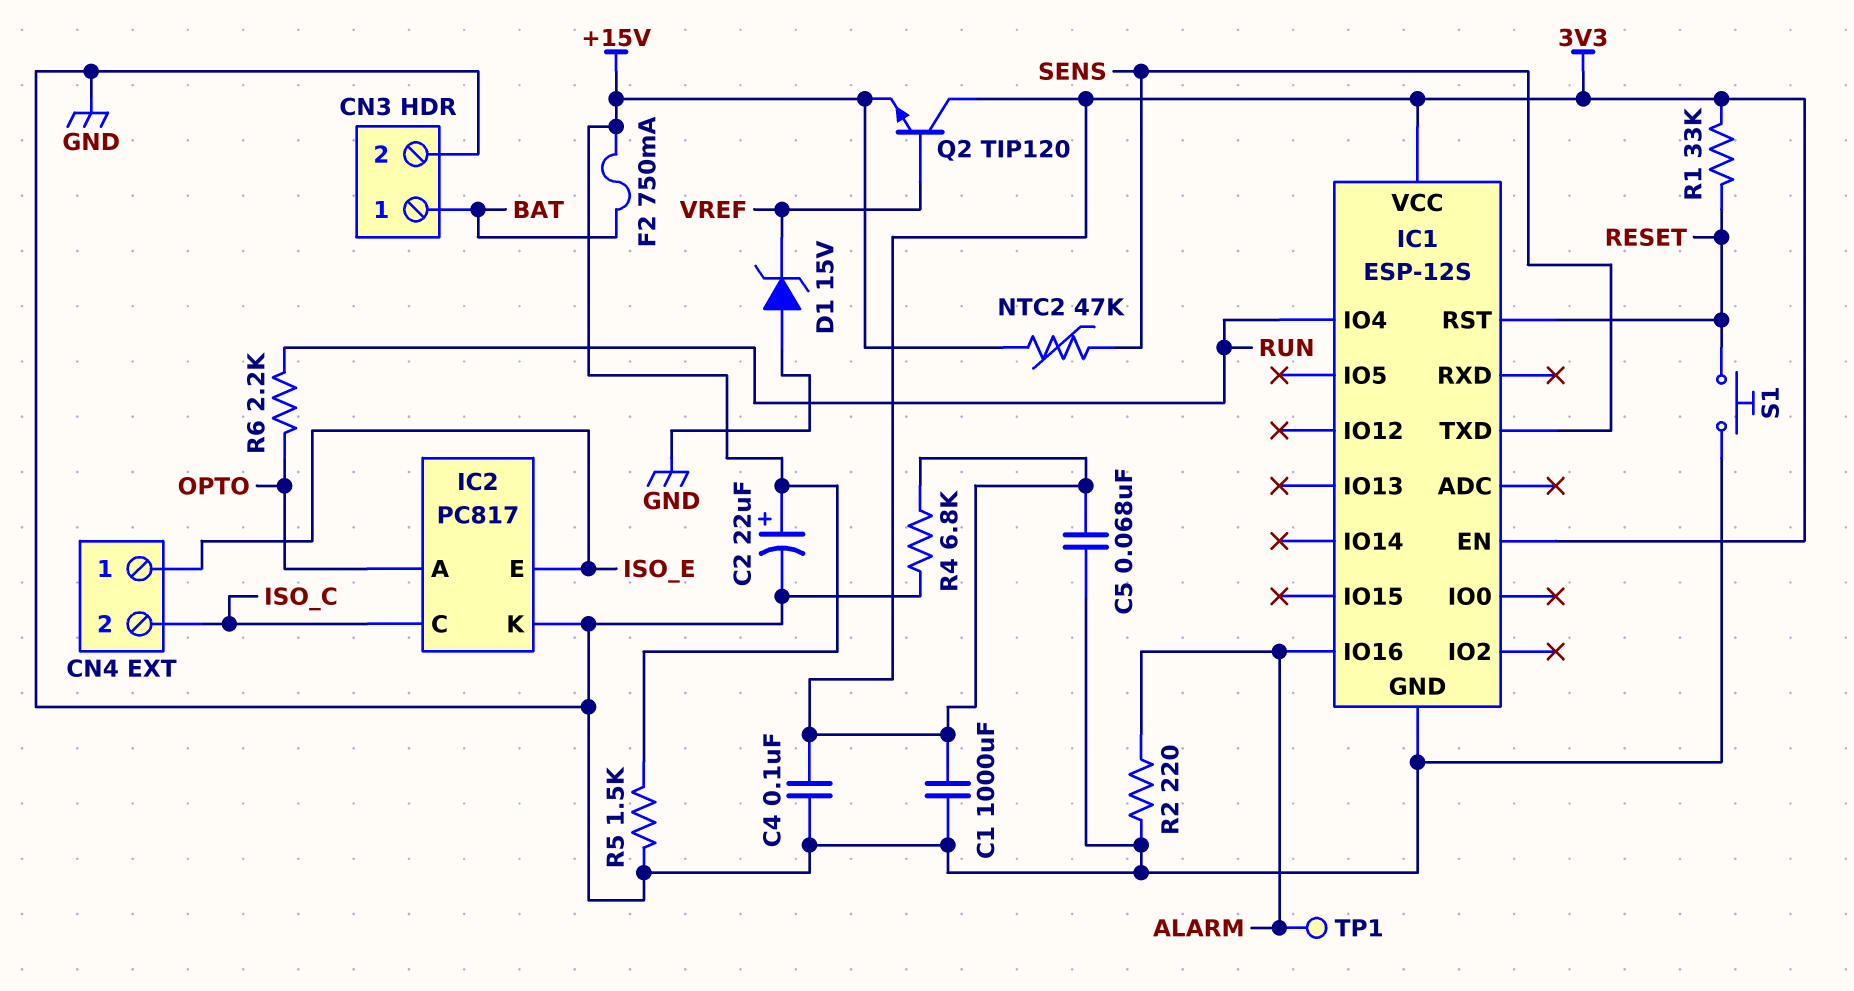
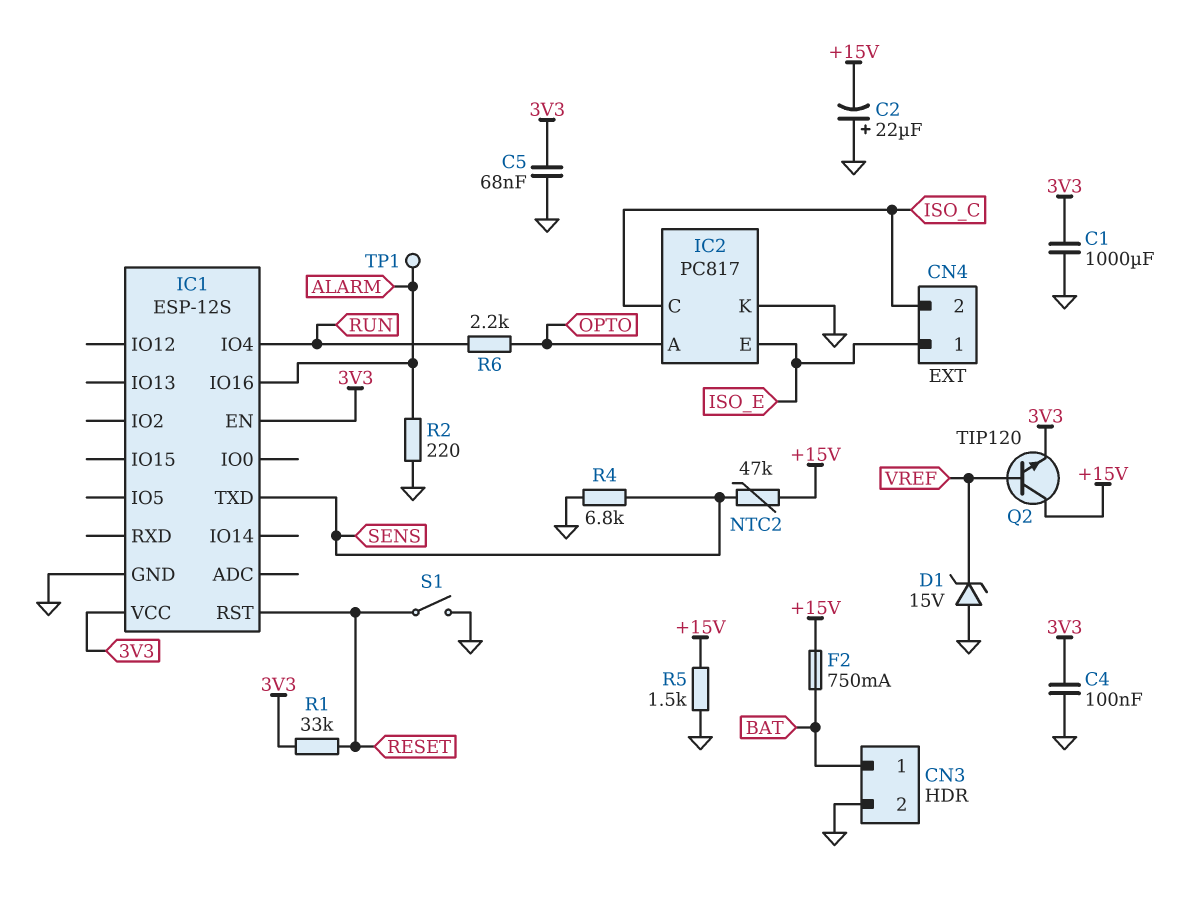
C2: 22uF (plus +15V, minus GND) -> 22uF (plus GND, minus +15V)
Q2: NPN TIP120 (B VREF, C 3V3, E +15V) -> NPN TIP120 (B VREF, C +15V, E 3V3)
R4: 6.8k (3V3, GND) -> 6.8k (GND, SENS)
S1: button (GND, RESET) -> switch (GND, RESET)

